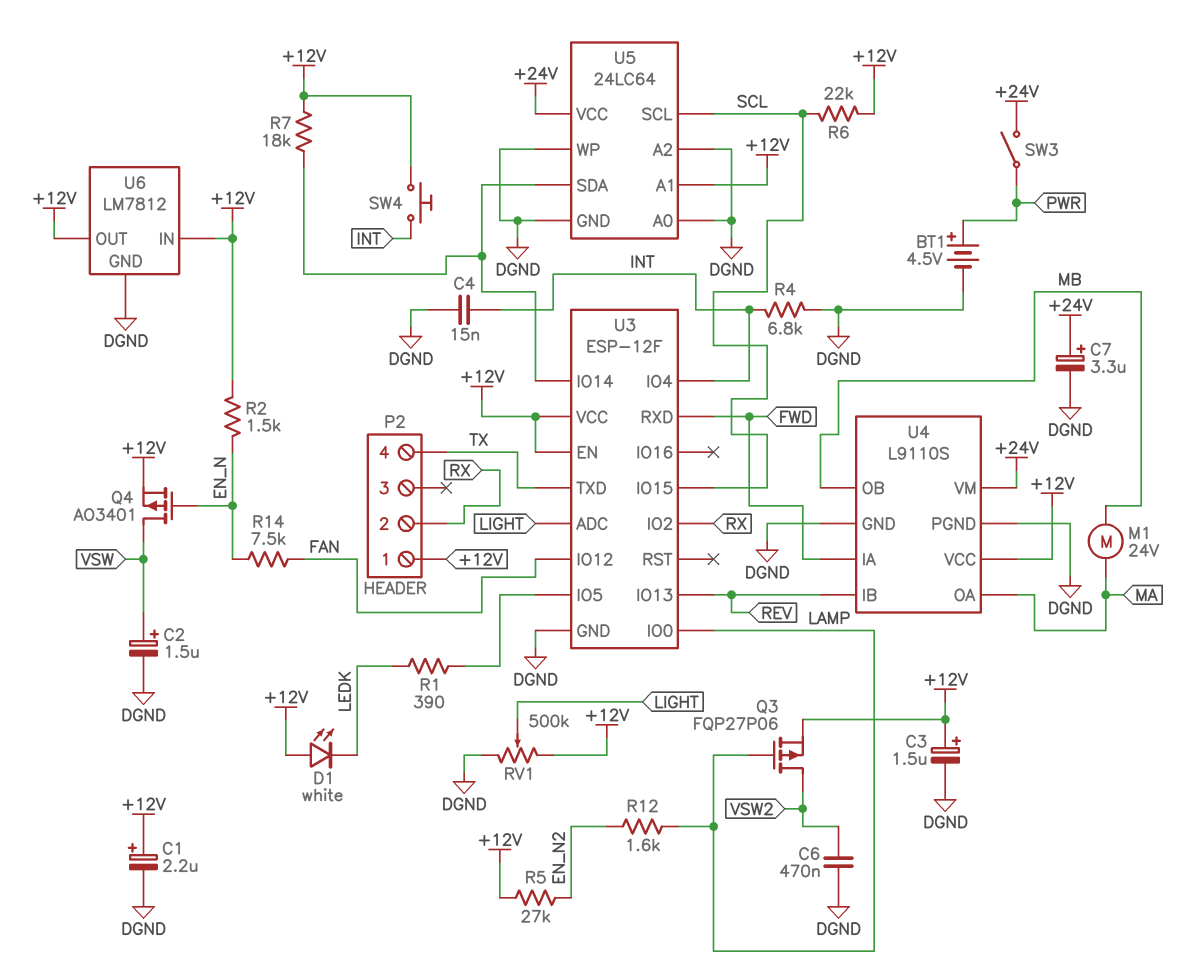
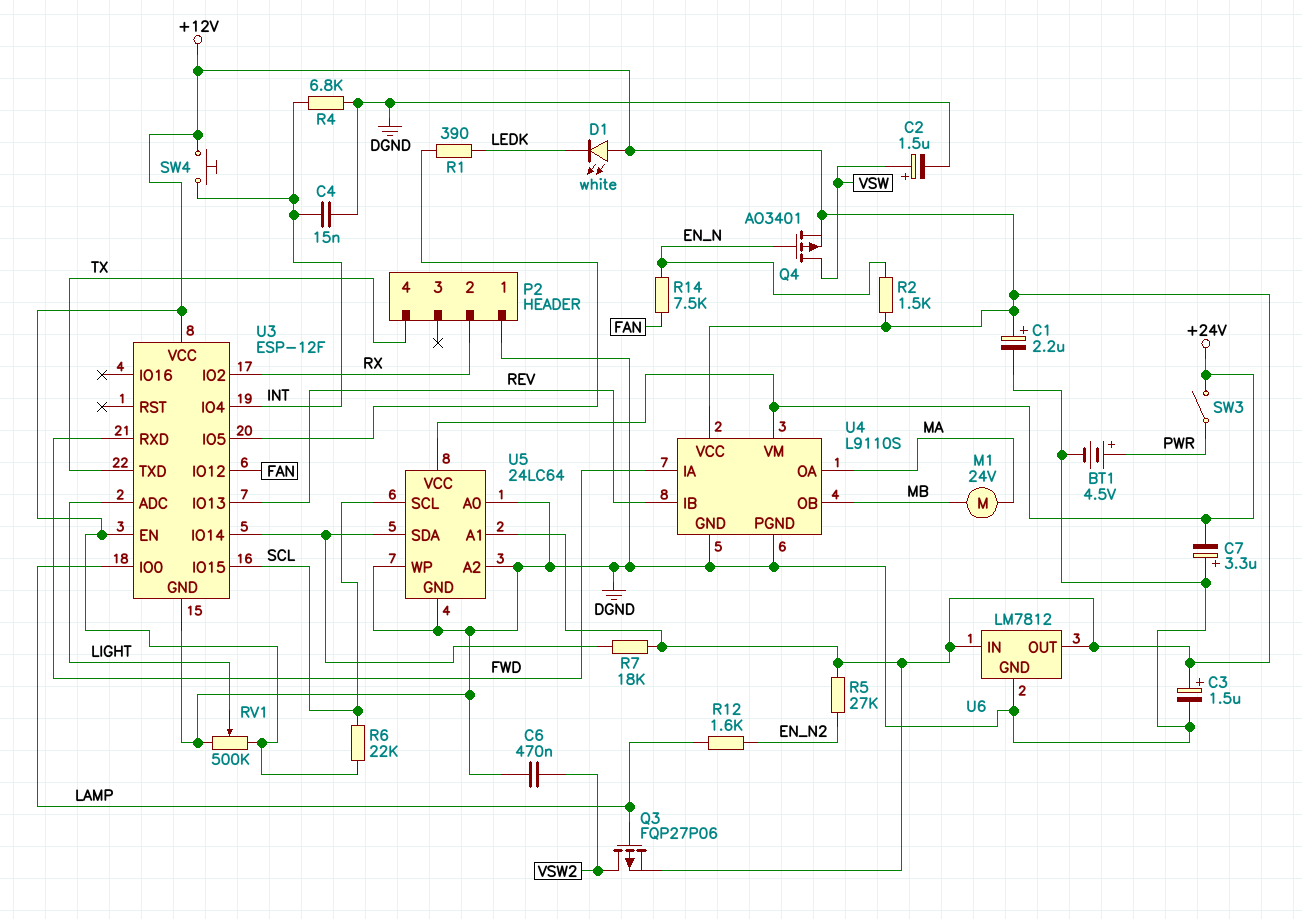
C7: 3.3uF (plus +24V, minus DGND) -> 3.3uF (plus DGND, minus +24V)
P2 pin 1: +12V -> DGND

